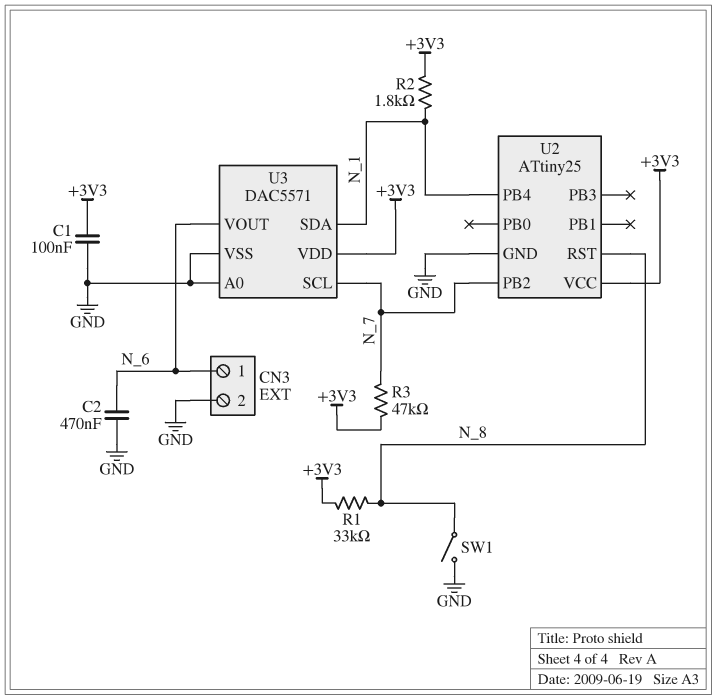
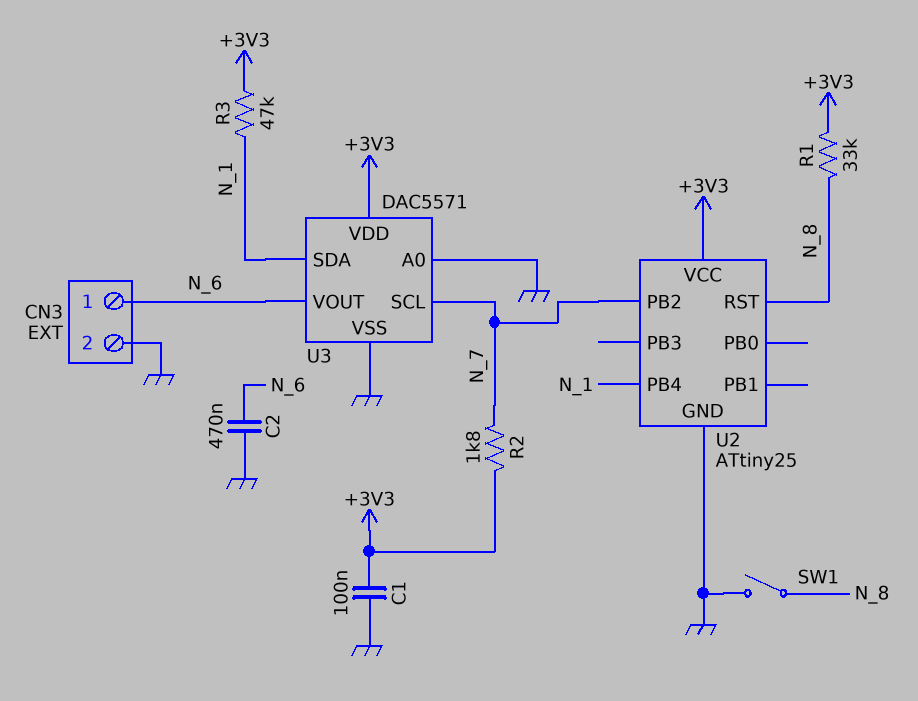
R2: 1.8k (+3V3, N_1) -> 1.8k (+3V3, N_7)
R3: 47k (+3V3, N_7) -> 47k (+3V3, N_1)

